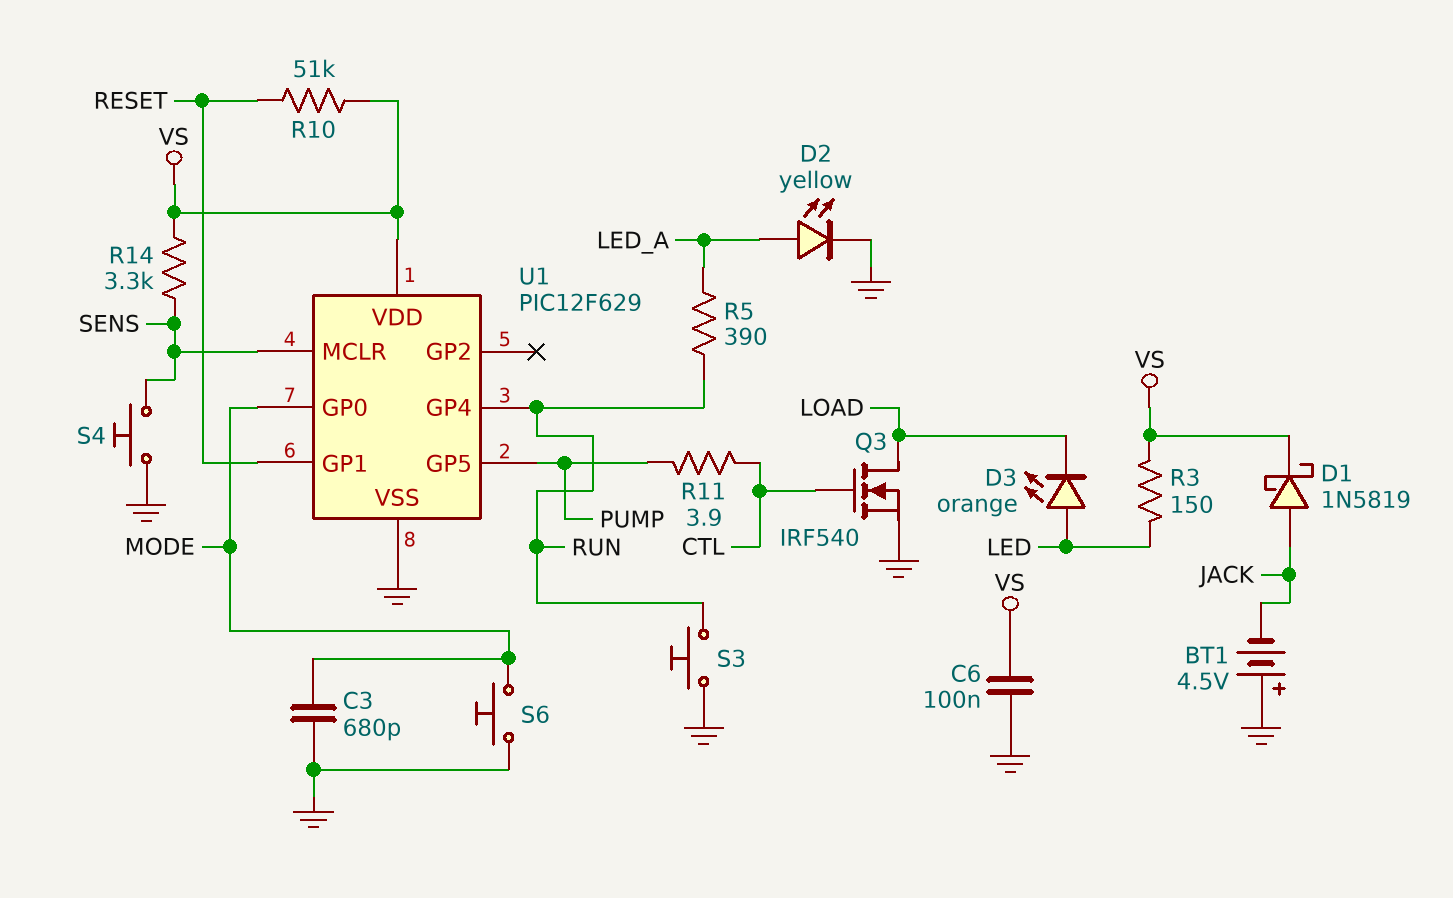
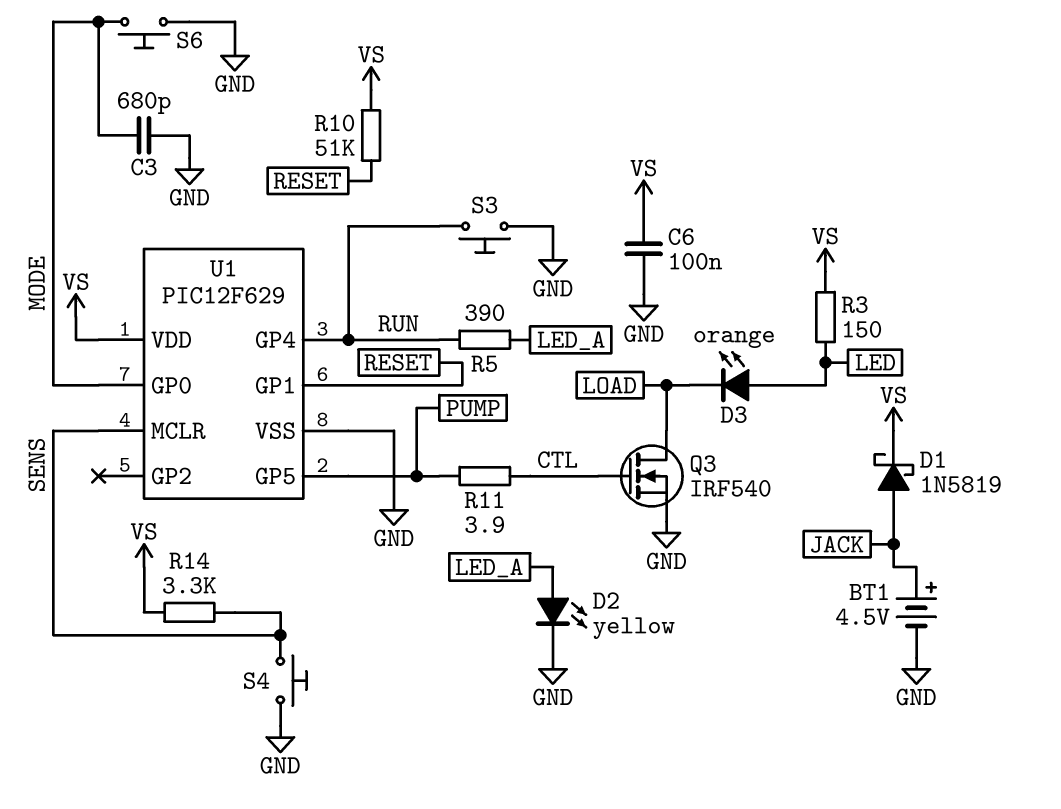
BT1: 4.5V (plus GND, minus JACK) -> 4.5V (plus JACK, minus GND)

